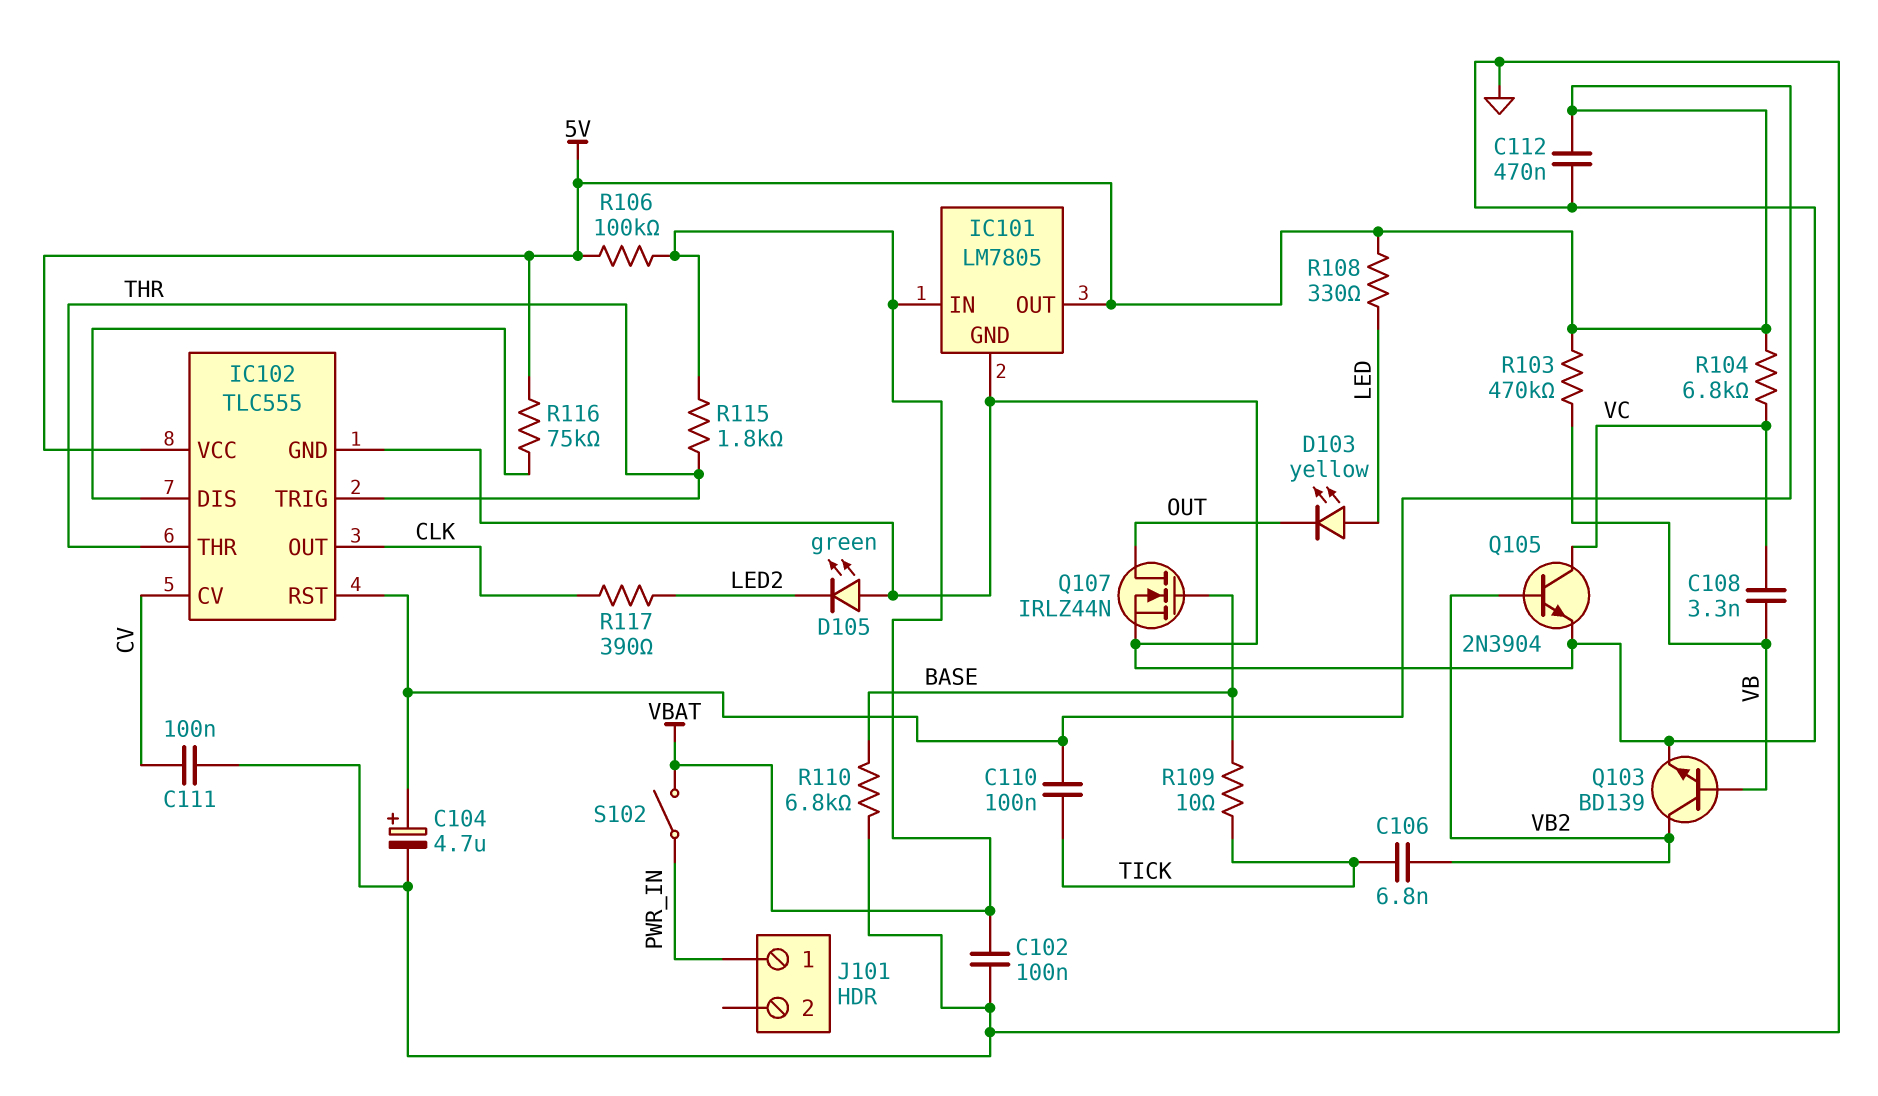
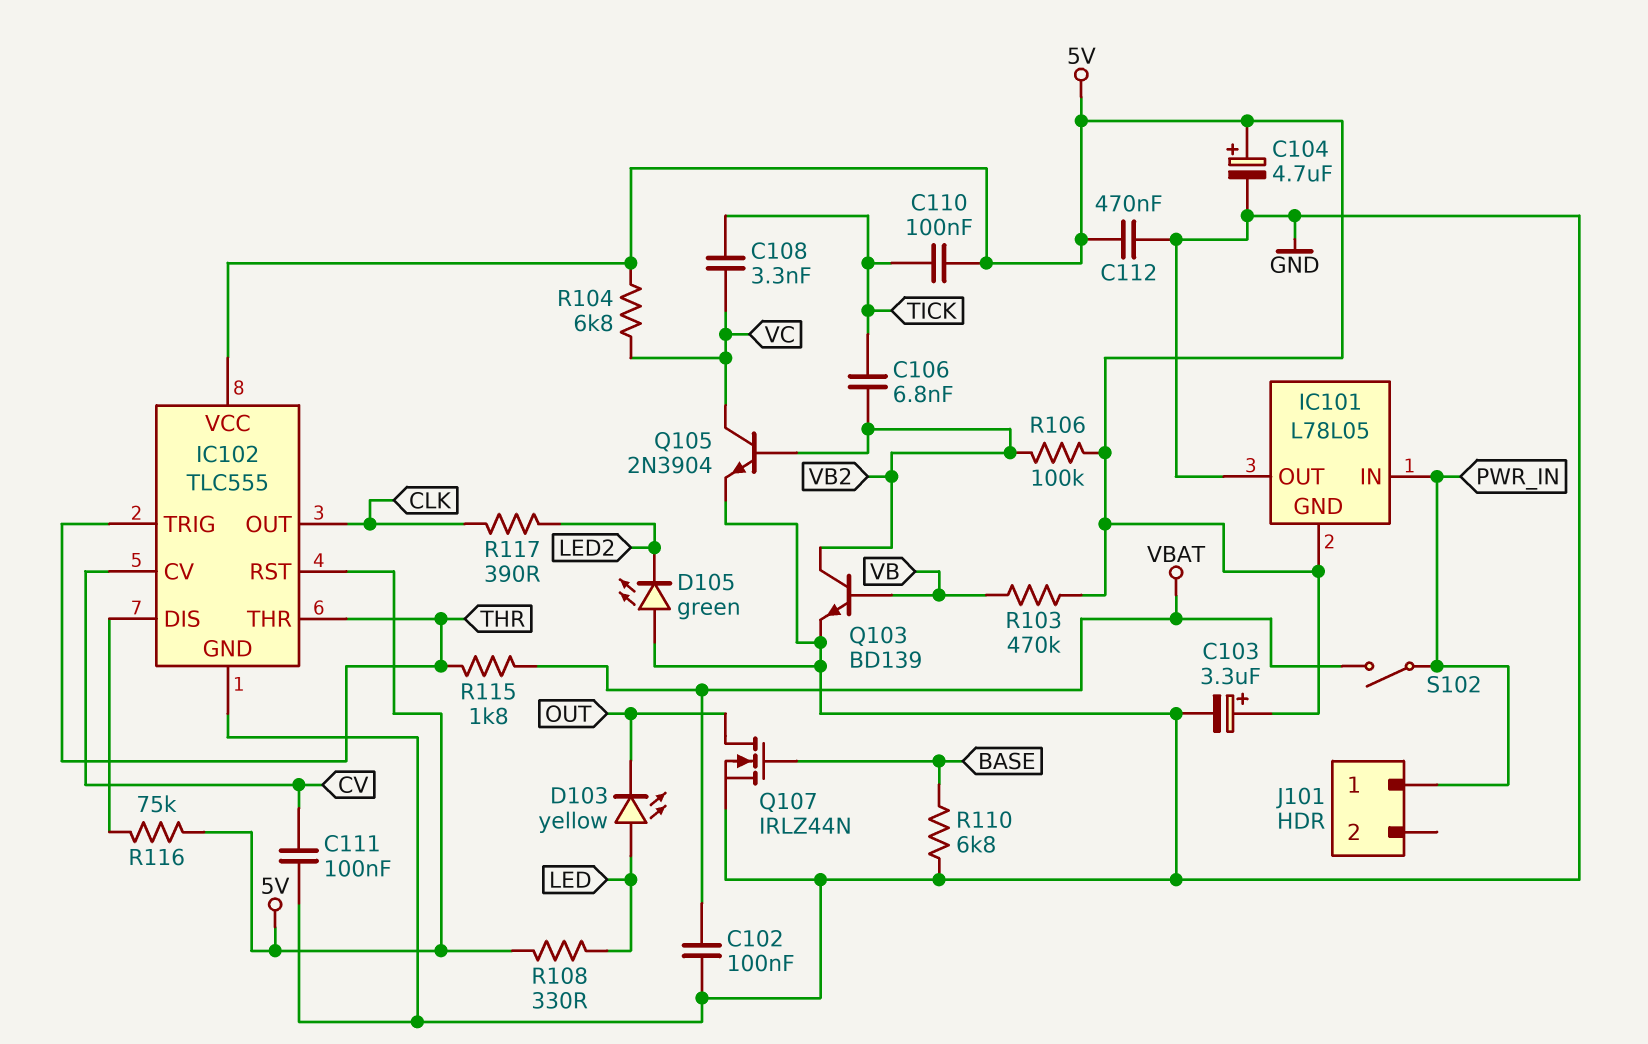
C103: none -> 3.3uF (plus 5V, minus GND)
C108: 3.3nF (VB, VC) -> 3.3nF (TICK, VC)
IC101: LM7805 -> L78L05
IC101 pin GND: GND -> 5V
IC101 pin IN: VBAT -> PWR_IN
IC101 pin OUT: 5V -> GND
R106: 100k (5V, VBAT) -> 100k (5V, VB2)
R109: 10 (BASE, TICK) -> none

